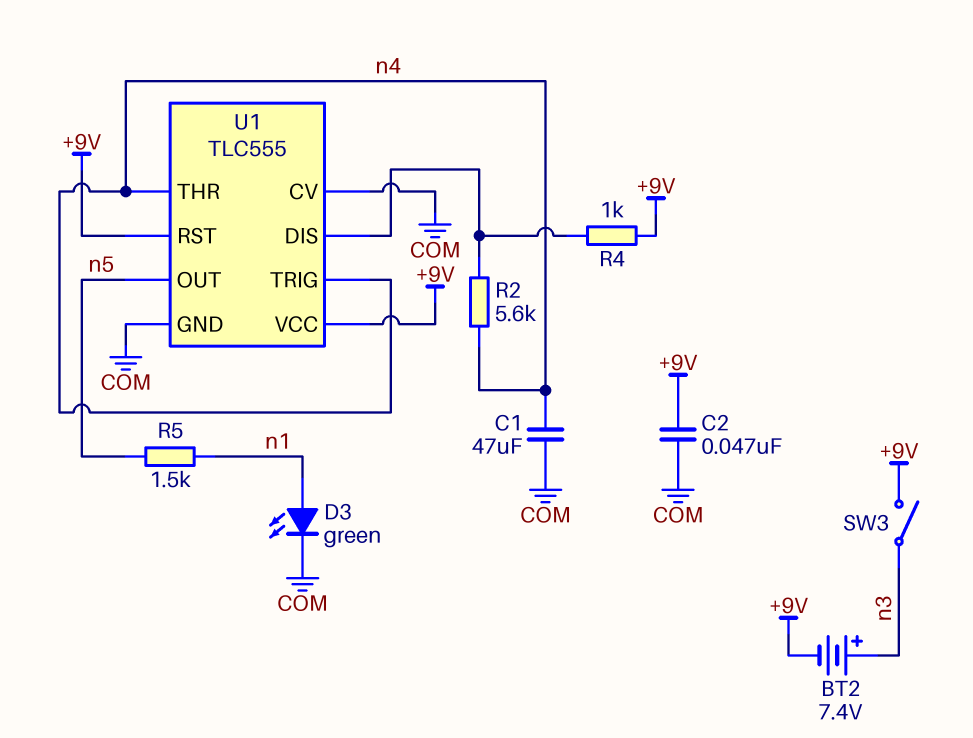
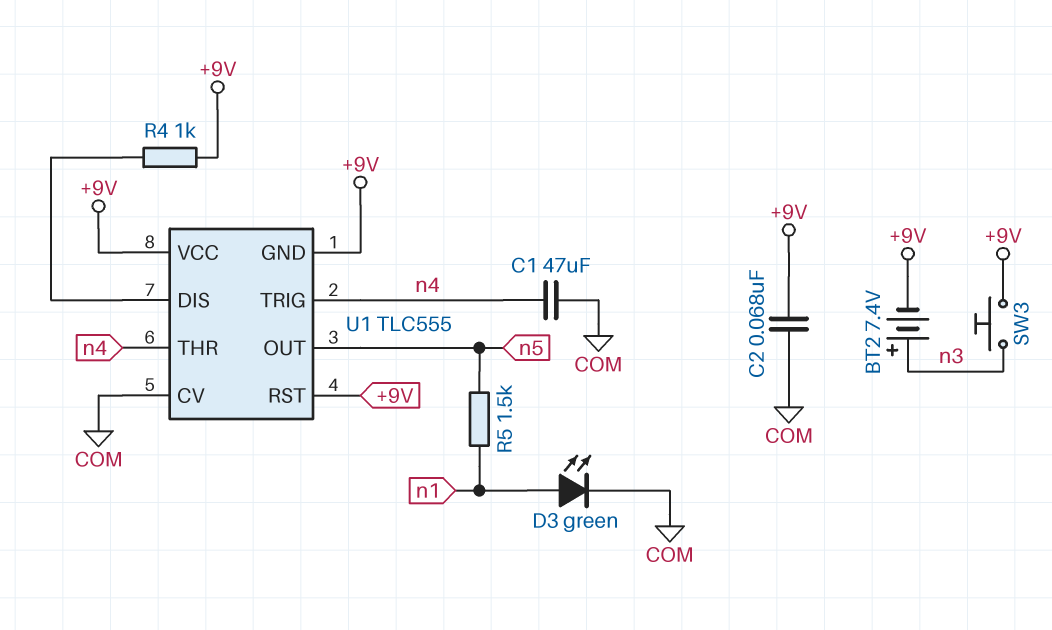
C2: 47nF (+9V, COM) -> 68nF (+9V, COM)
R2: 5.6k (U1/DIS, n4) -> none
SW3: switch (+9V, n3) -> button (+9V, n3)
U1 pin GND: COM -> +9V

